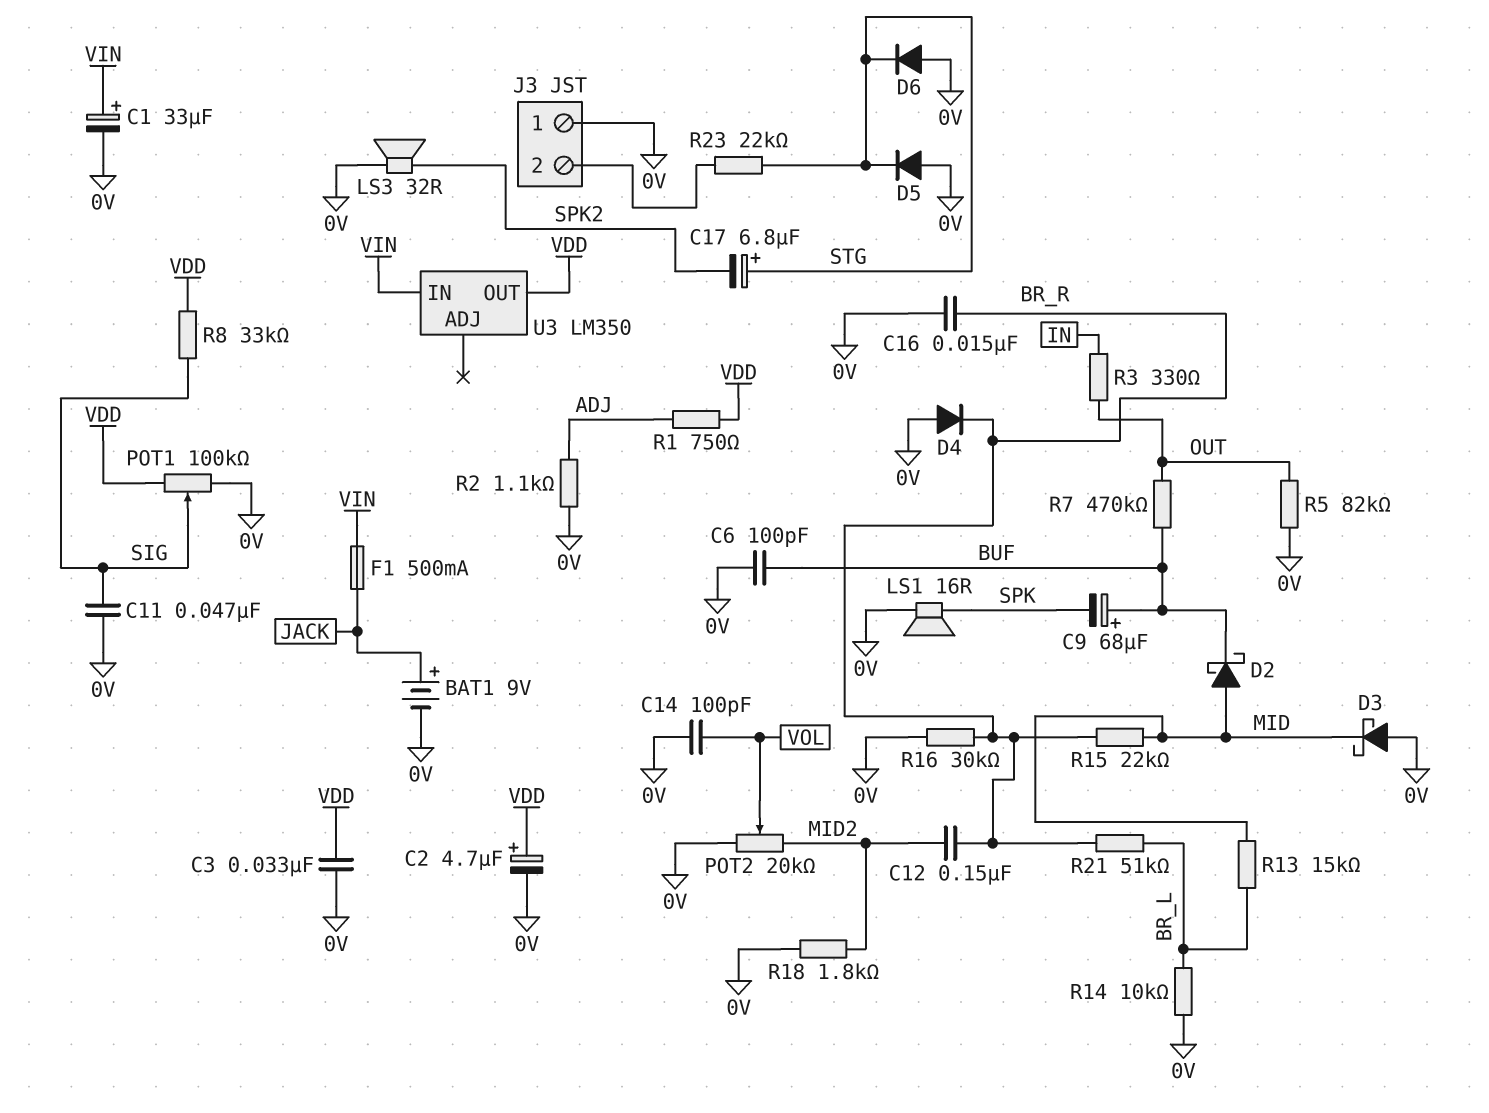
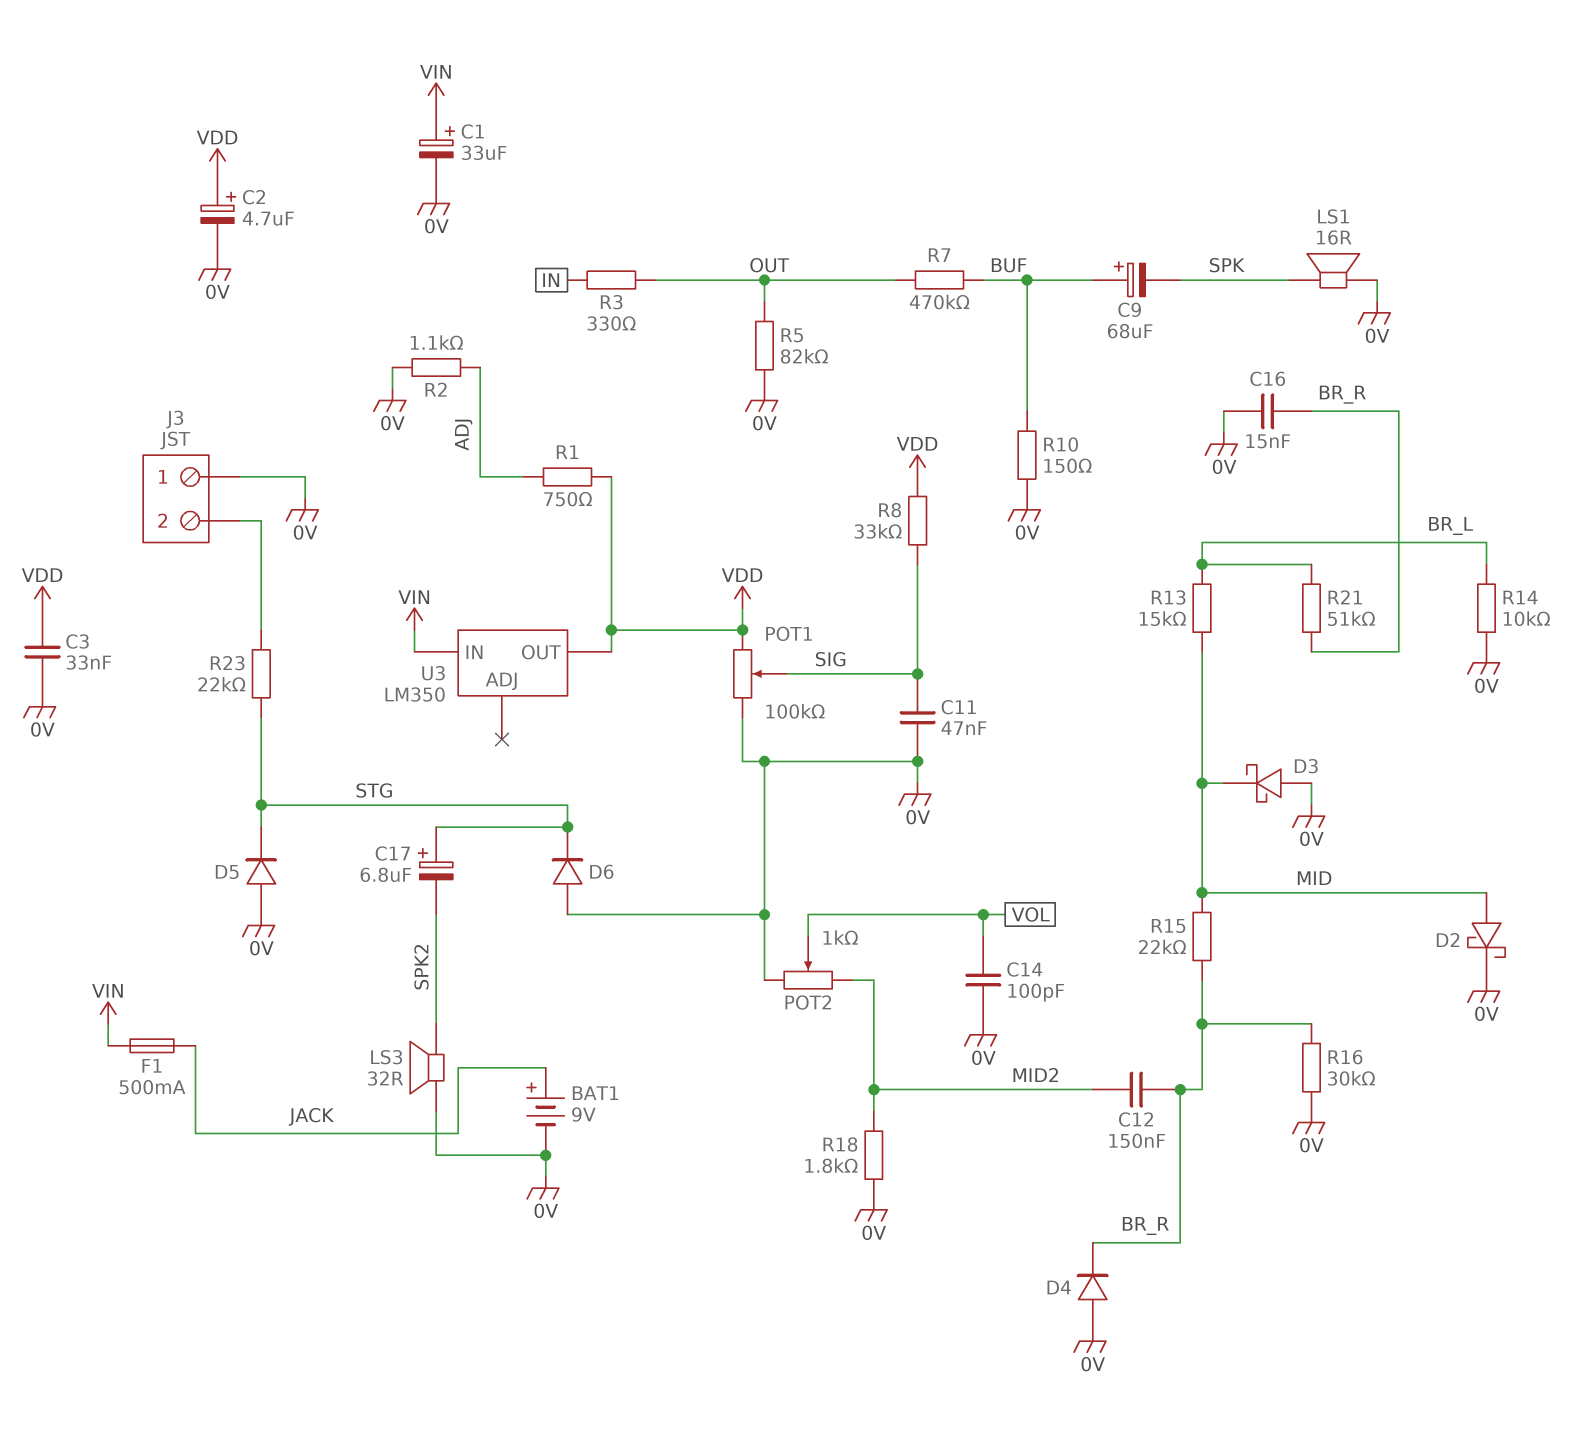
C6: 100pF (0V, BUF) -> none
D2: schottky (A MID, K BUF) -> schottky (A MID, K 0V)
POT2: 20k (0V, MID2, wiper VOL) -> 1k (0V, MID2, wiper VOL)
R10: none -> 150 (0V, BUF)

